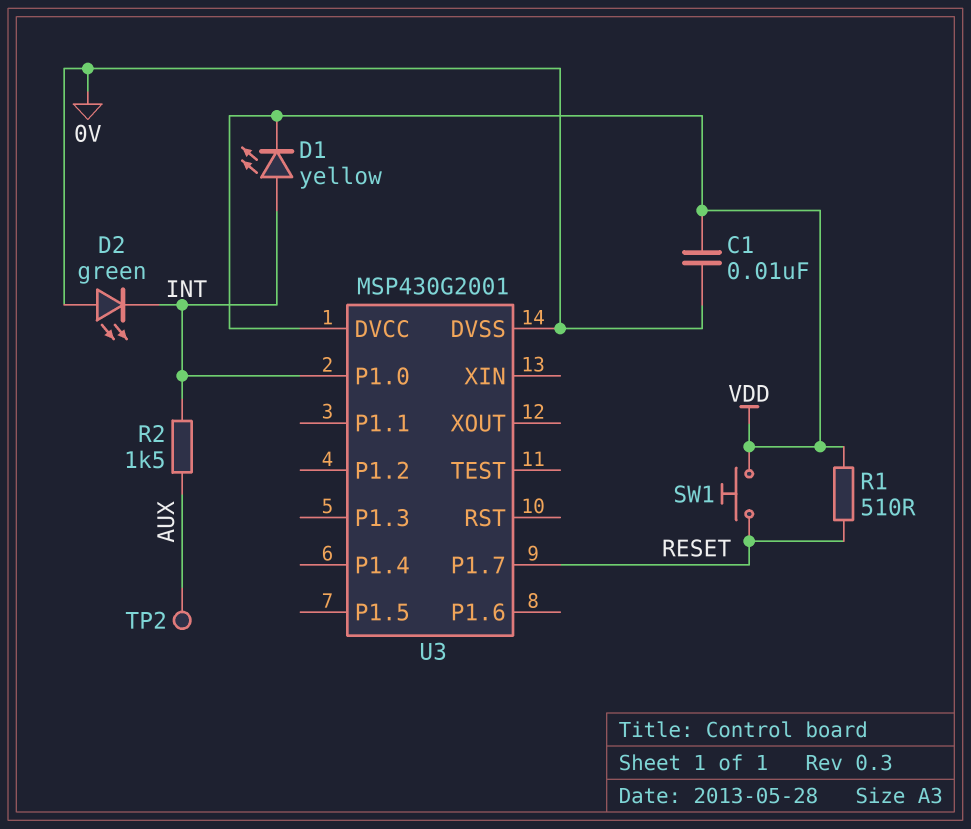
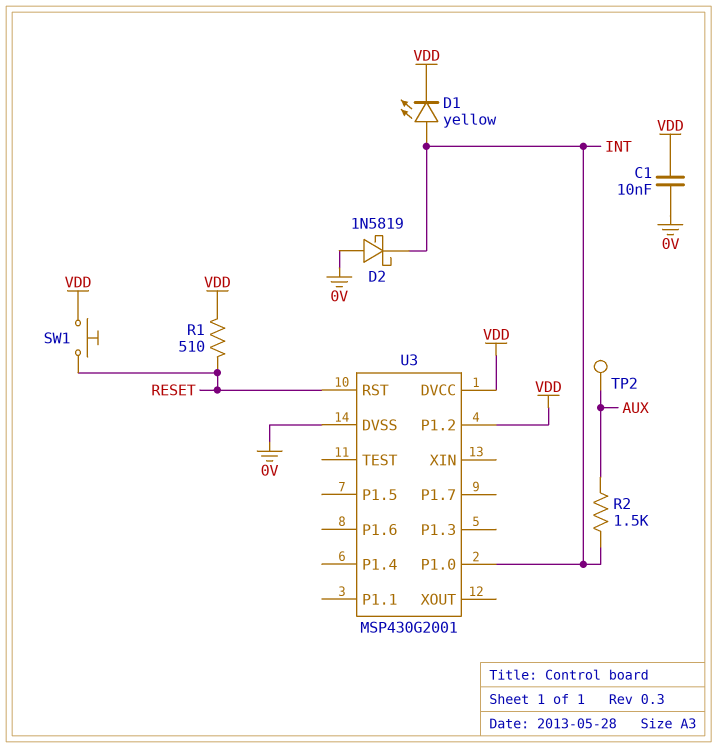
D2: LED green (A 0V, K INT) -> schottky 1N5819 (A 0V, K INT)
U3 pin P1.2: none -> VDD
U3 pin P1.7: RESET -> none
U3 pin RST: none -> RESET

